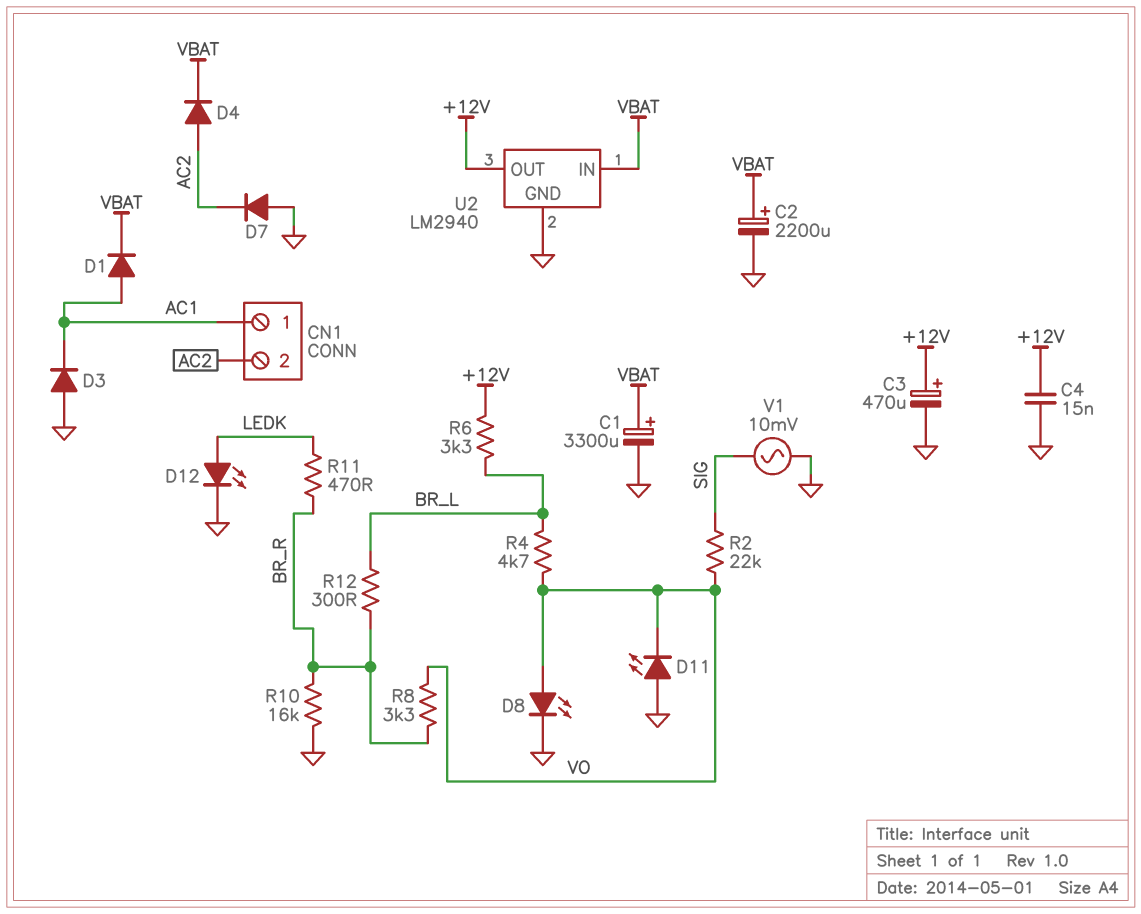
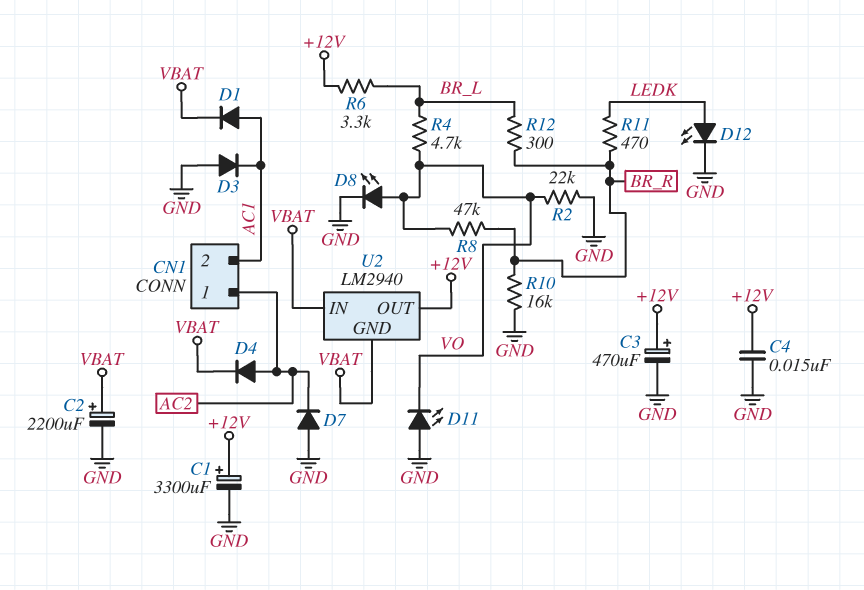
C1: 3300uF (plus VBAT, minus GND) -> 3300uF (plus +12V, minus GND)
CN1 pin 1: AC1 -> AC2
CN1 pin 2: AC2 -> AC1
R2: 22k (SIG, VO) -> 22k (GND, VO)
R8: 3.3k (BR_R, VO) -> 47k (BR_R, VO)
U2 pin GND: GND -> VBAT
V1: AC 10mV (GND, SIG) -> none

